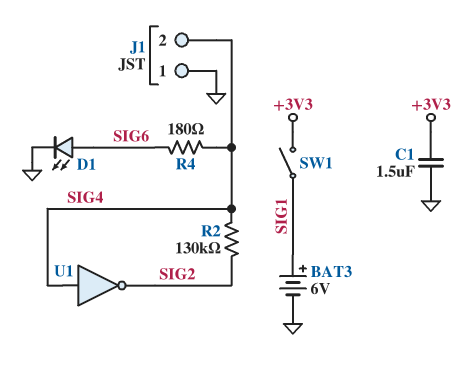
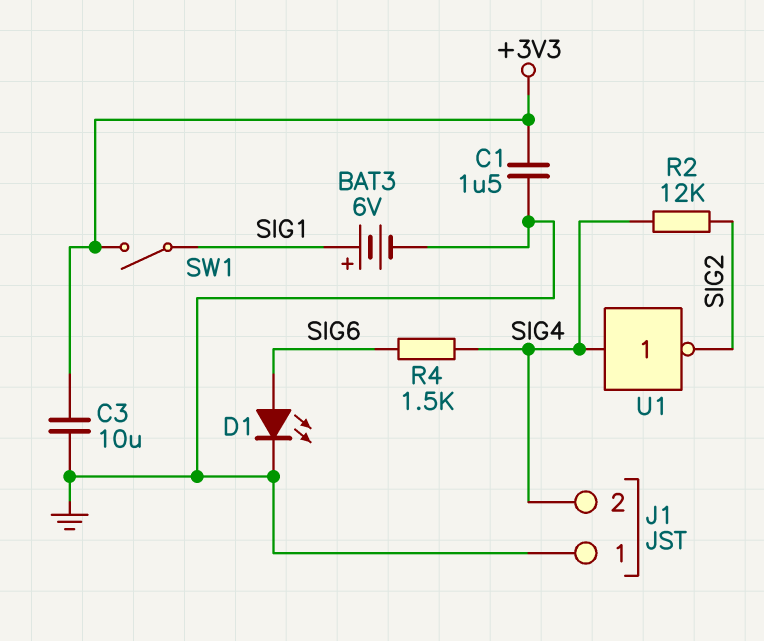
C3: none -> 10uF (+3V3, GND)
R2: 130k (SIG2, SIG4) -> 12k (SIG2, SIG4)
R4: 180 (SIG4, SIG6) -> 1.5k (SIG4, SIG6)

